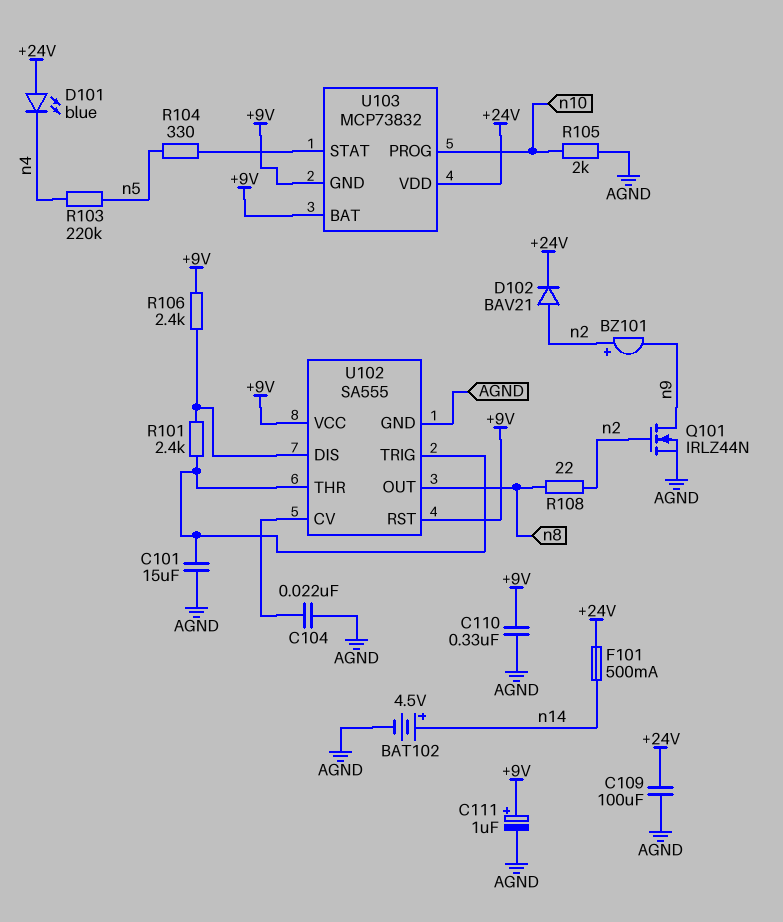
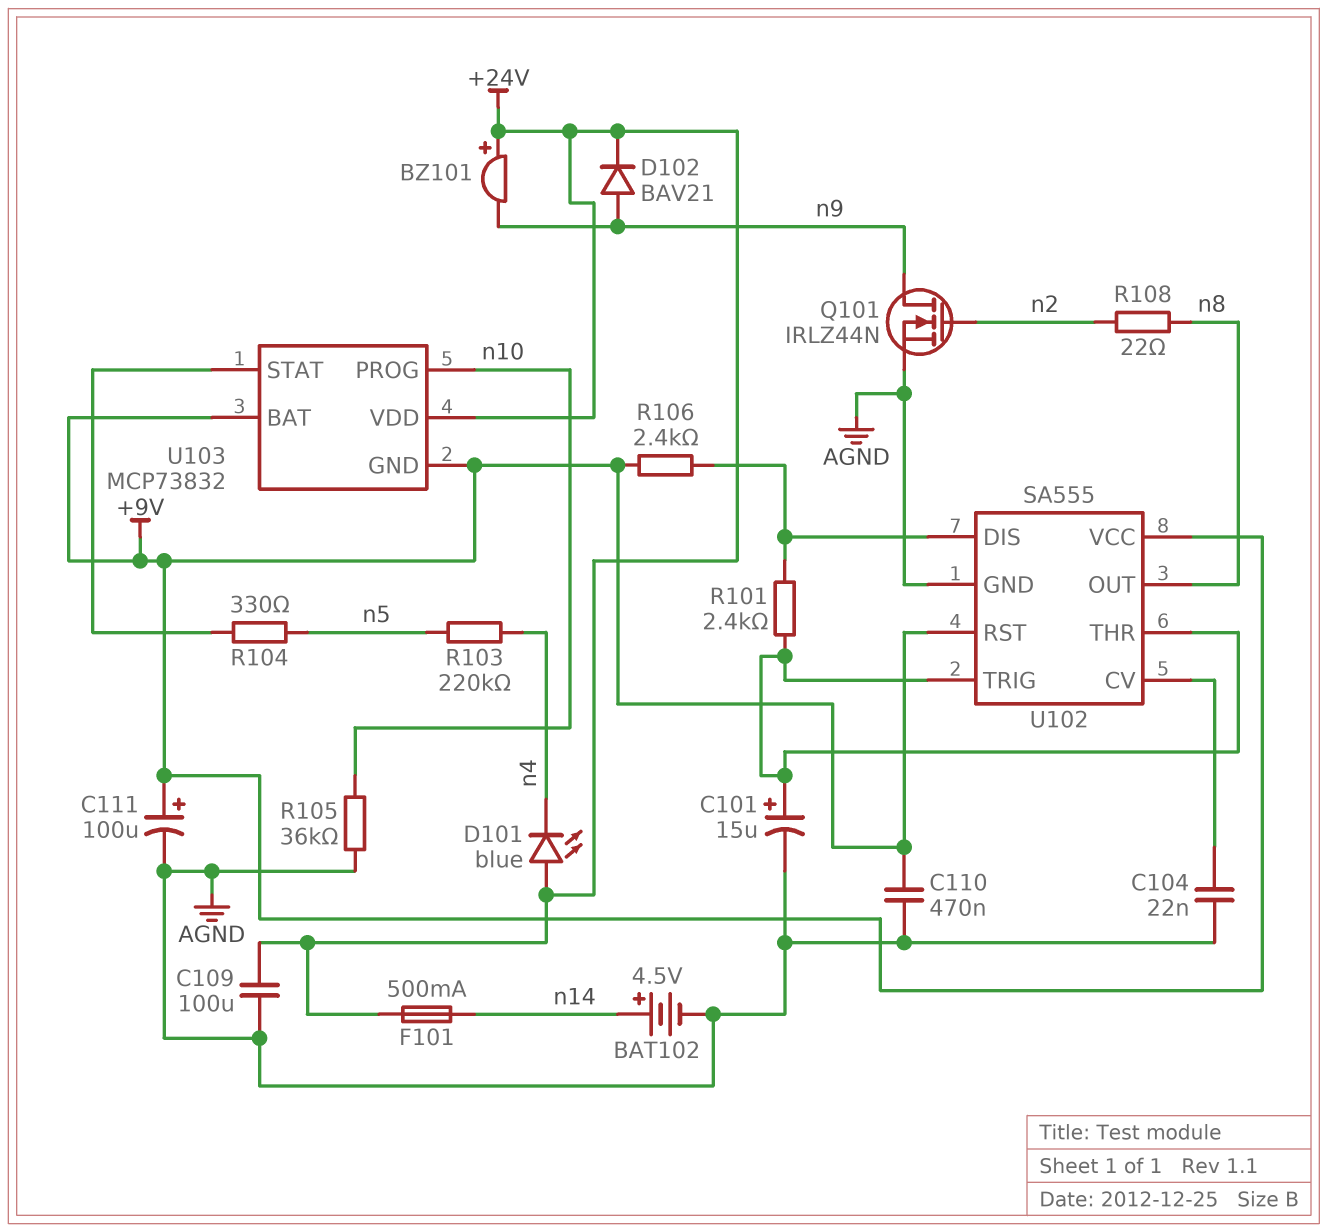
BZ101: buzzer (plus n2, minus n9) -> buzzer (plus +24V, minus n9)
C101: 15uF (AGND, U102/THR) -> 15uF (plus U102/THR, minus AGND)
C110: 330nF (+9V, AGND) -> 470nF (+9V, AGND)
C111: 1uF (plus +9V, minus AGND) -> 100uF (plus +9V, minus AGND)
D102: diode BAV21 (A n2, K +24V) -> diode BAV21 (A n9, K +24V)
R105: 2k (AGND, n10) -> 36k (AGND, n10)

